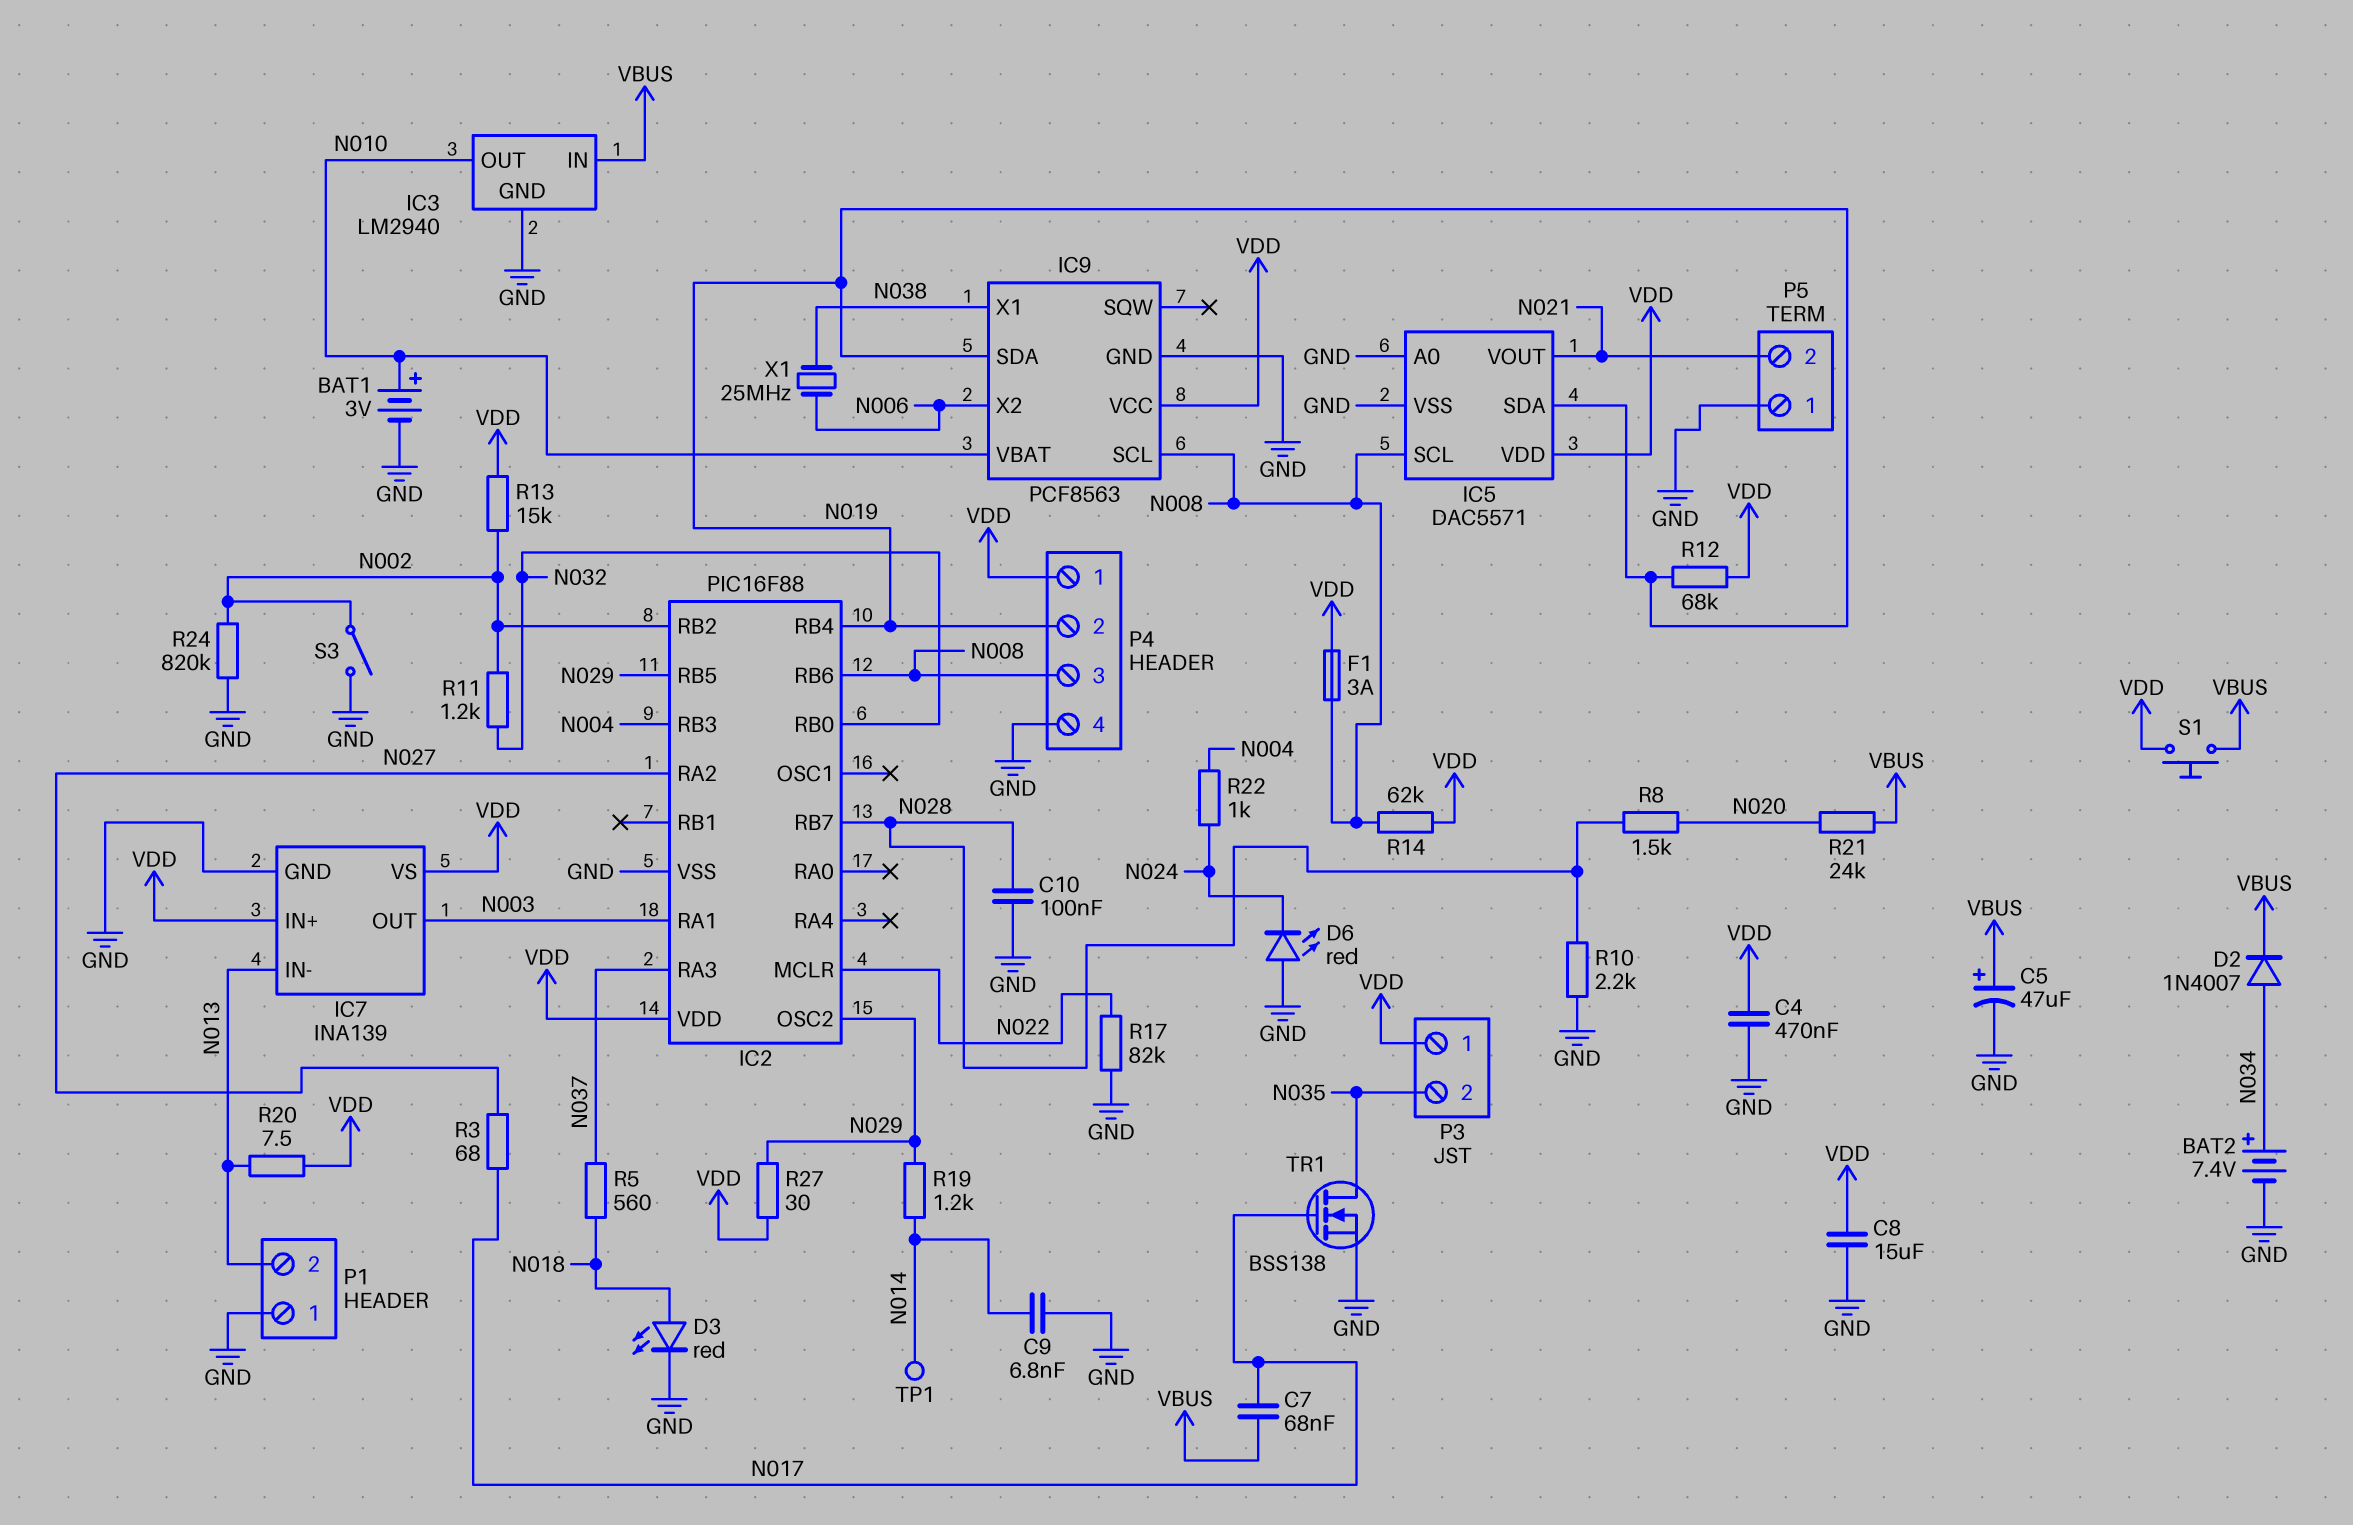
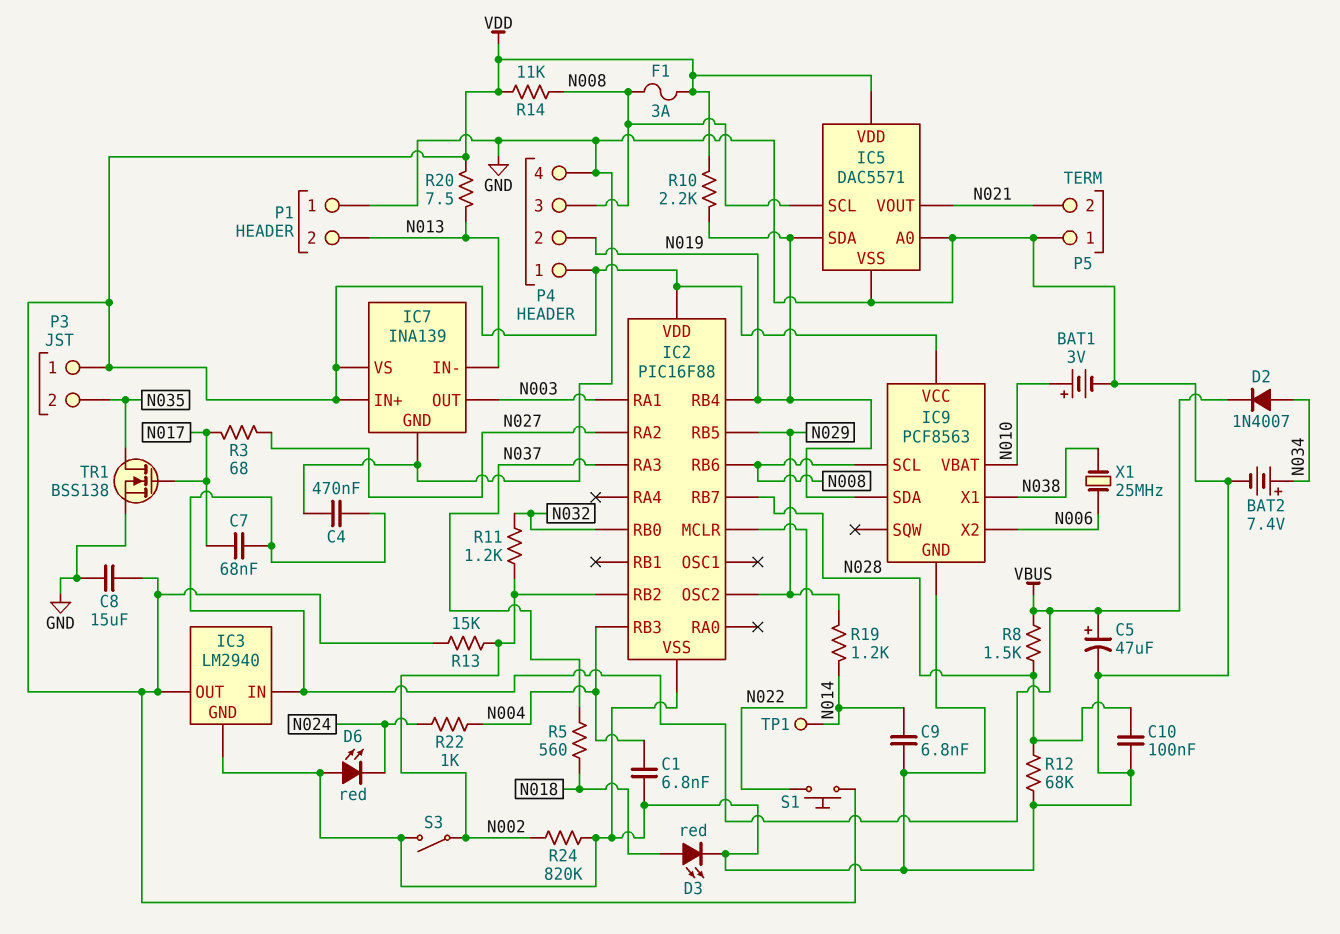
C1: none -> 6.8nF (GND, N004)
C4: 470nF (GND, VDD) -> 470nF (GND, VBUS)
IC3 pin OUT: N010 -> VDD
R8: 1.5k (N020, N028) -> 1.5k (N028, VBUS)
R10: 2.2k (GND, N028) -> 2.2k (N019, VDD)
R12: 68k (N019, VDD) -> 68k (GND, N028)
R14: 62k (N008, VDD) -> 11k (N008, VDD)
R17: 82k (GND, N022) -> none
R21: 24k (N020, VBUS) -> none
R27: 30 (N029, VDD) -> none
S1: button (VBUS, VDD) -> button (N022, VDD)

